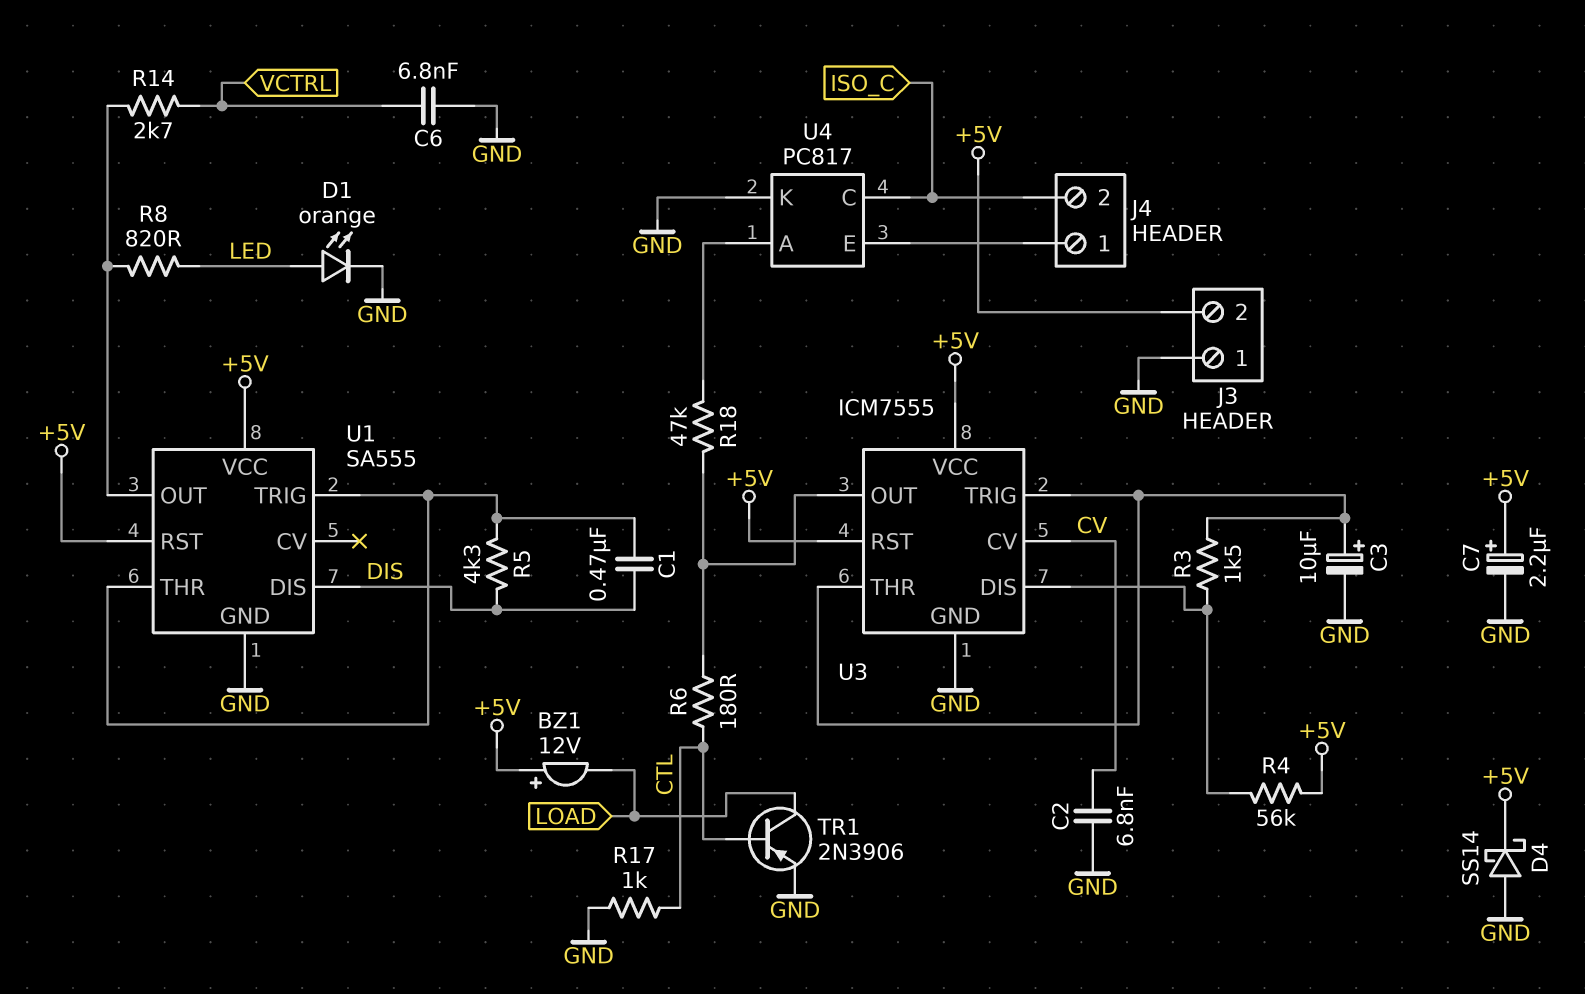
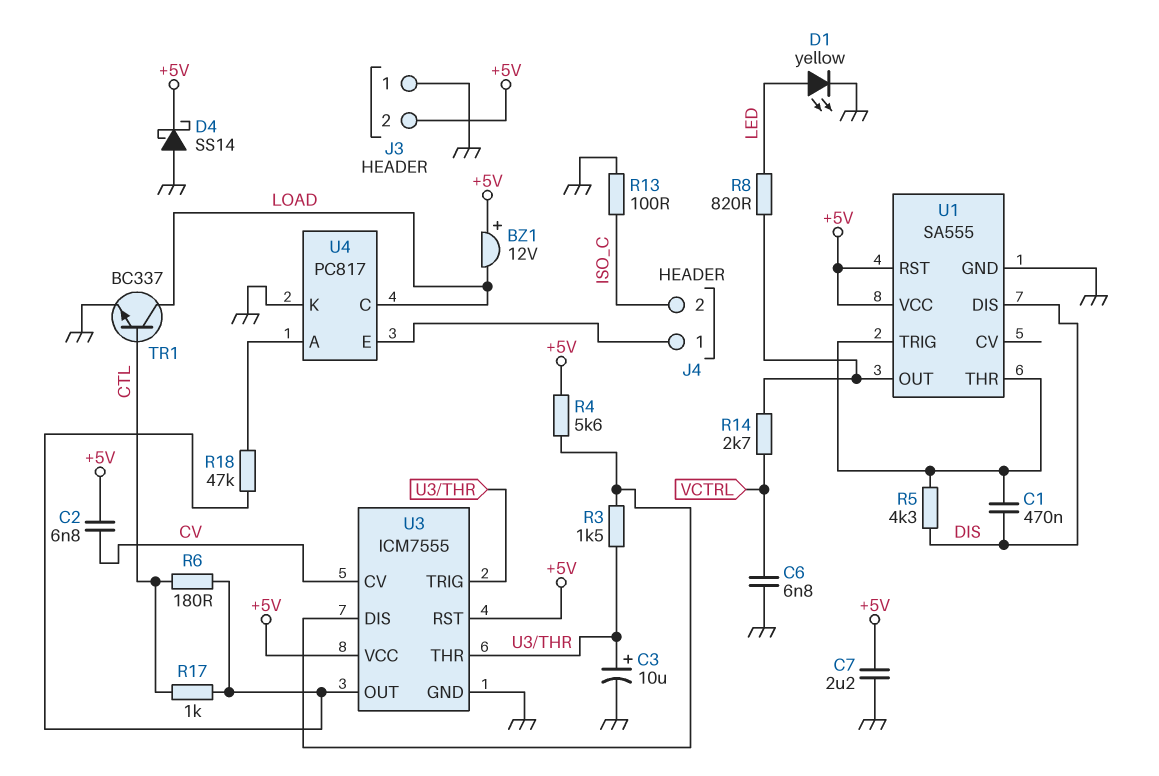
C2: 6.8nF (CV, GND) -> 6.8nF (+5V, CV)
C7: 2.2uF (plus +5V, minus GND) -> 2.2uF (+5V, GND)
D1: LED orange (A LED, K GND) -> LED yellow (A LED, K GND)
R4: 56k (+5V, U3/DIS) -> 5.6k (+5V, U3/DIS)
R13: none -> 100 (GND, ISO_C)
R17: 1k (CTL, GND) -> 1k (CTL, U3/OUT)
TR1: PNP 2N3906 (B CTL, C LOAD, E GND) -> NPN BC337 (B CTL, C LOAD, E GND)
U4 pin C: ISO_C -> LOAD

